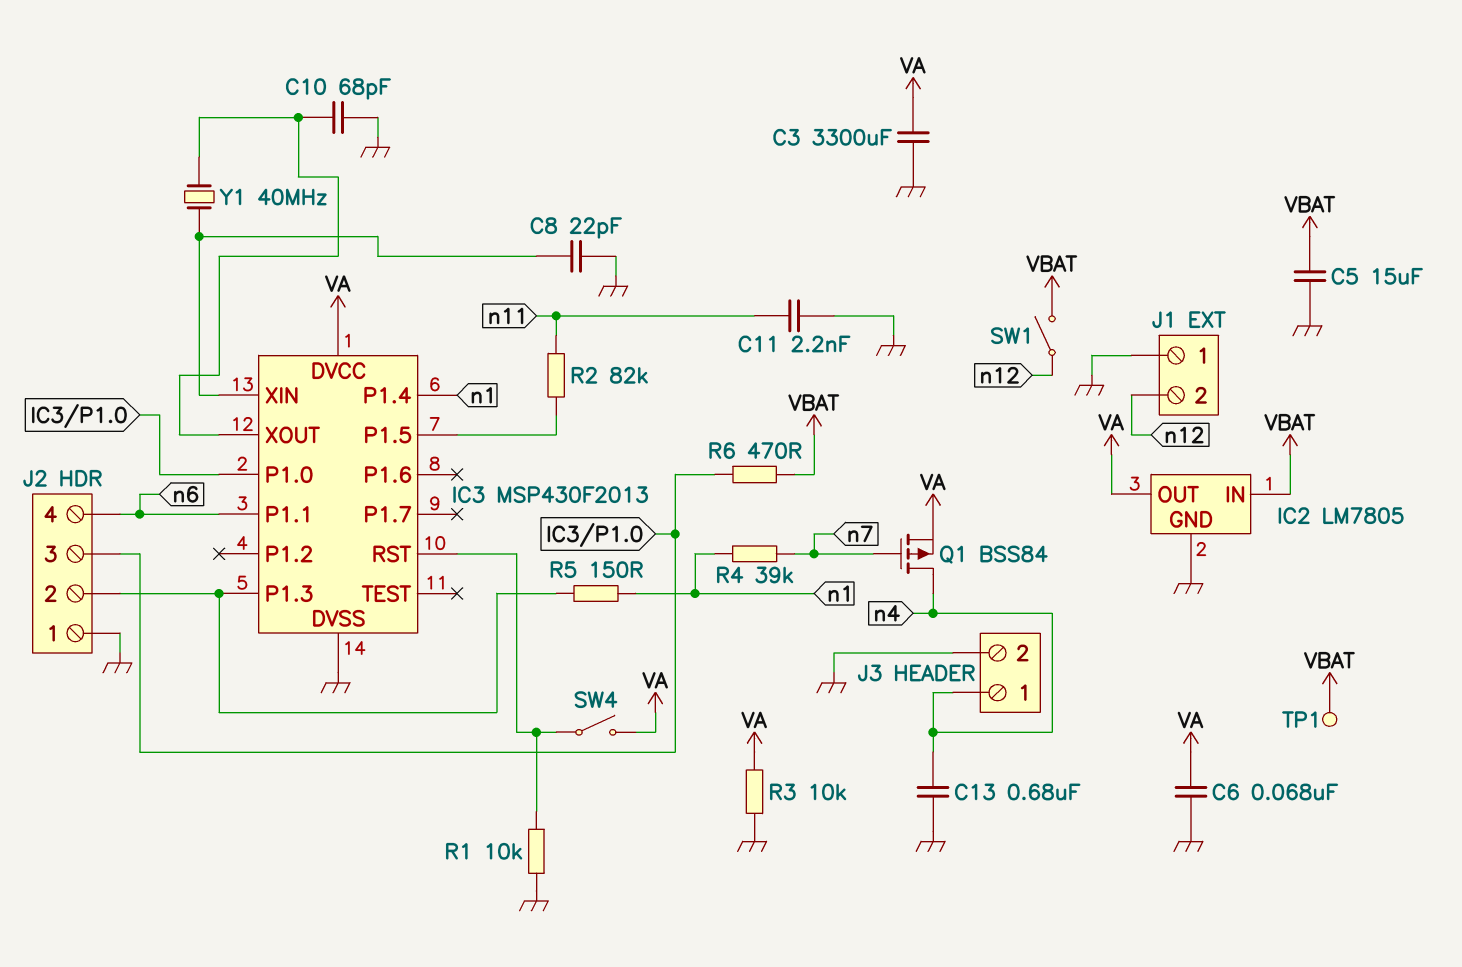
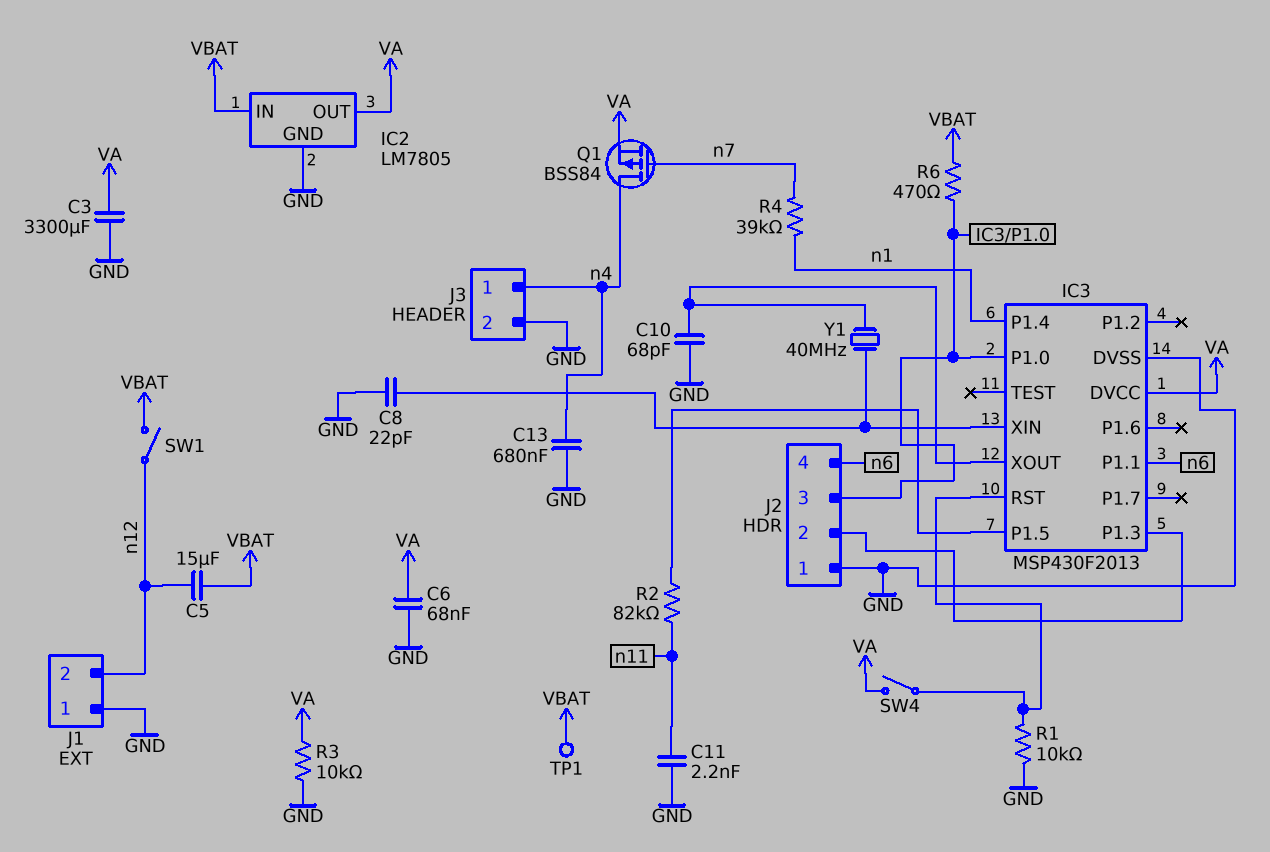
C5: 15uF (GND, VBAT) -> 15uF (VBAT, n12)
R5: 150 (IC3/P1.3, n1) -> none

